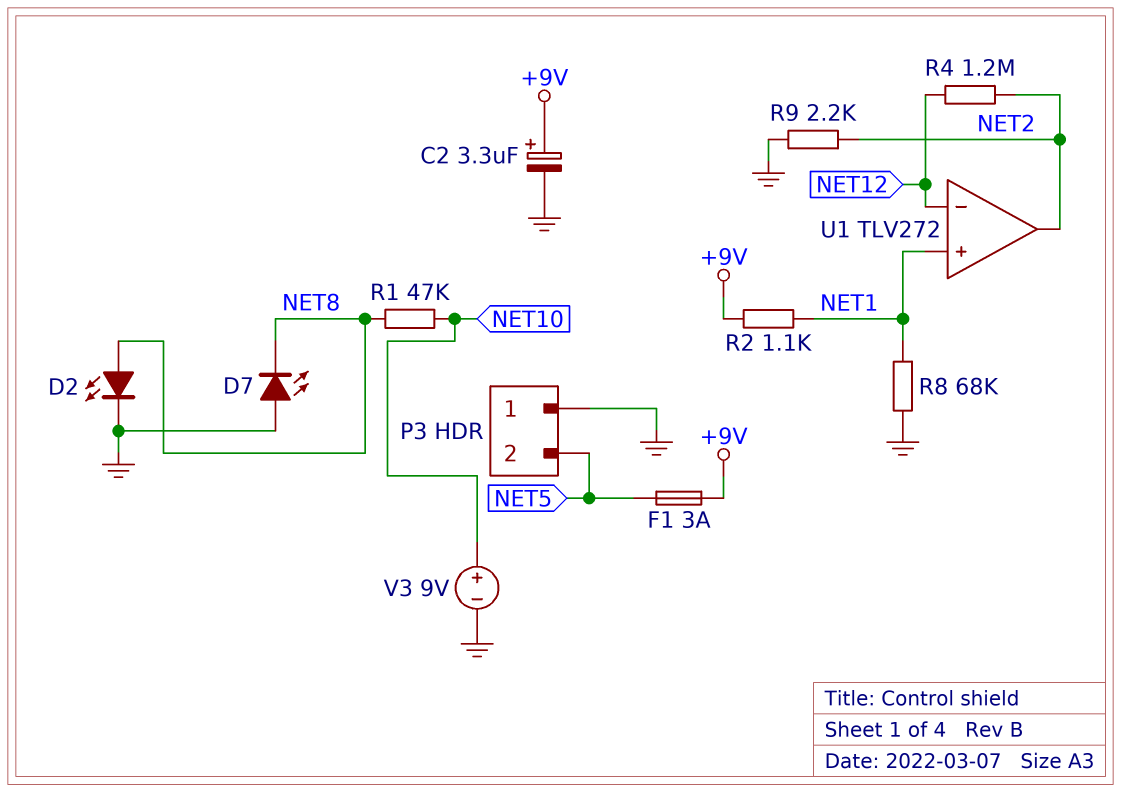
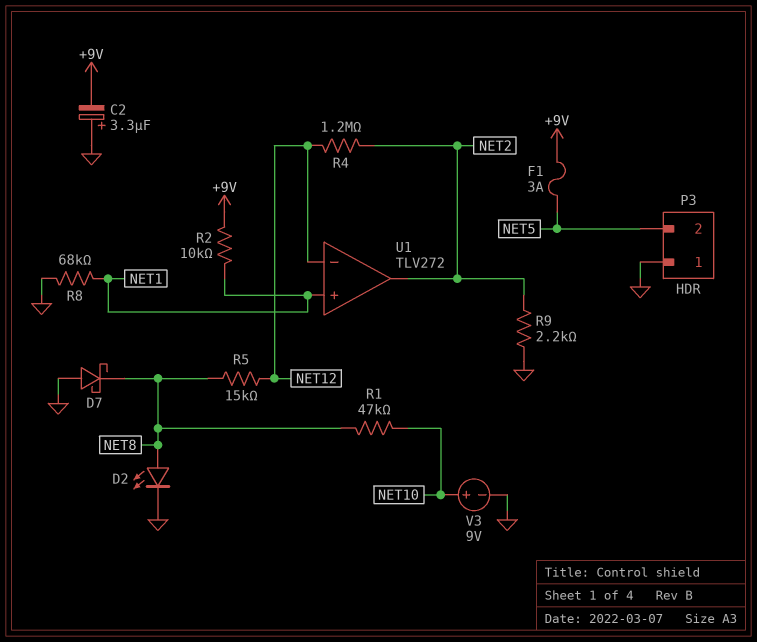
C2: 3.3uF (plus +9V, minus GND) -> 3.3uF (plus GND, minus +9V)
D7: LED (A GND, K NET8) -> schottky (A GND, K NET8)
R2: 1.1k (+9V, NET1) -> 10k (+9V, NET1)
R5: none -> 15k (NET8, NET12)

